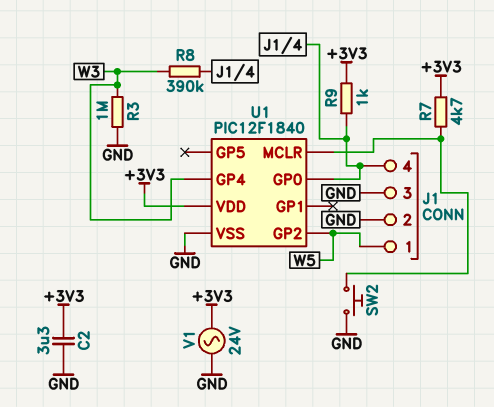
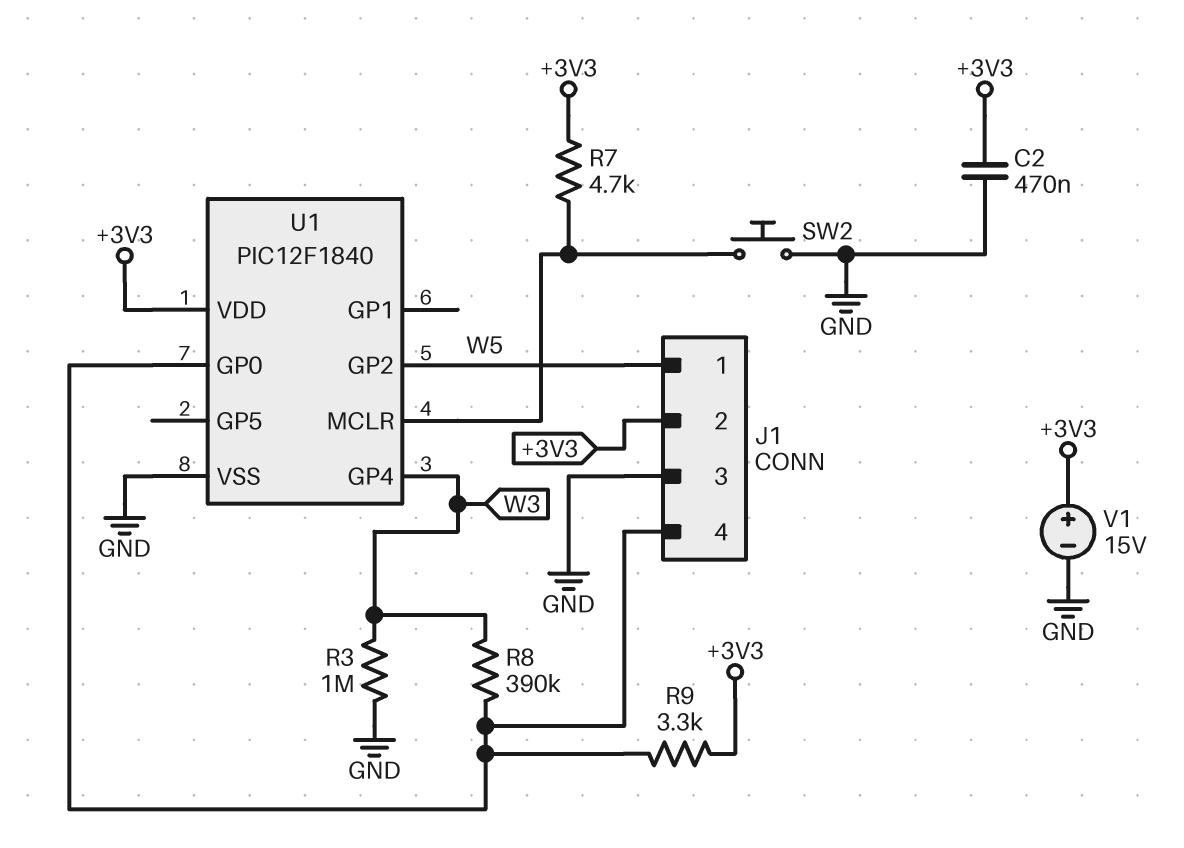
C2: 3.3uF (+3V3, GND) -> 470nF (+3V3, GND)
J1 pin 2: GND -> +3V3
R9: 1k (+3V3, J1/4) -> 3.3k (+3V3, J1/4)
V1: AC 24V (+3V3, GND) -> 15V (plus +3V3, minus GND)

